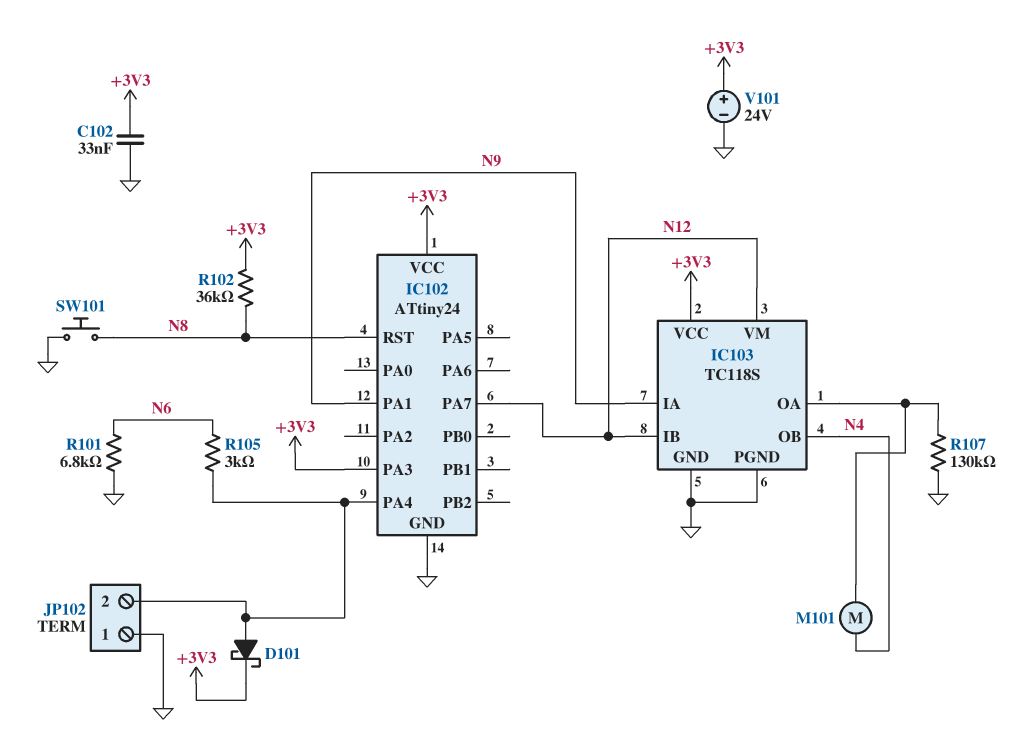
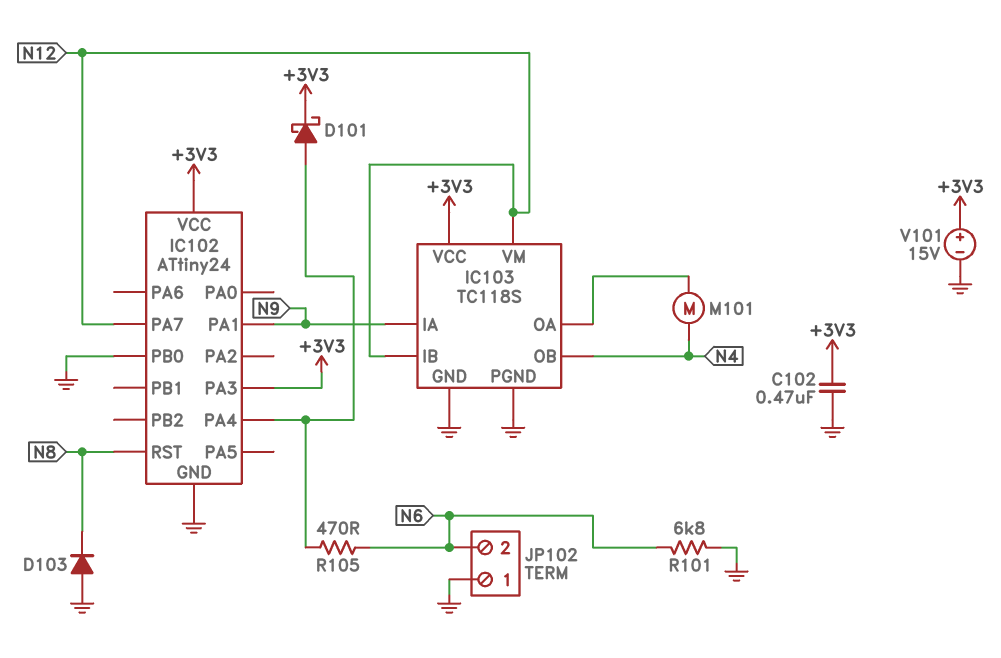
C102: 33nF (+3V3, GND) -> 470nF (+3V3, GND)
D103: none -> diode (A GND, K N8)
IC102 pin PB0: none -> GND
JP102 pin 2: IC102/PA4 -> N6
R102: 36k (+3V3, N8) -> none
R105: 3k (IC102/PA4, N6) -> 470 (IC102/PA4, N6)
R107: 130k (GND, IC103/OA) -> none
SW101: button (GND, N8) -> none
V101: 24V (plus +3V3, minus GND) -> 15V (plus +3V3, minus GND)

